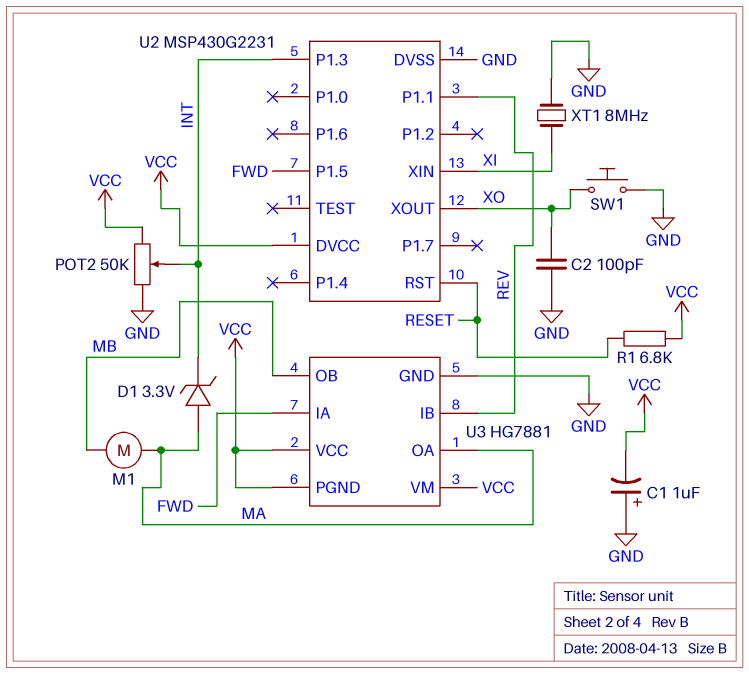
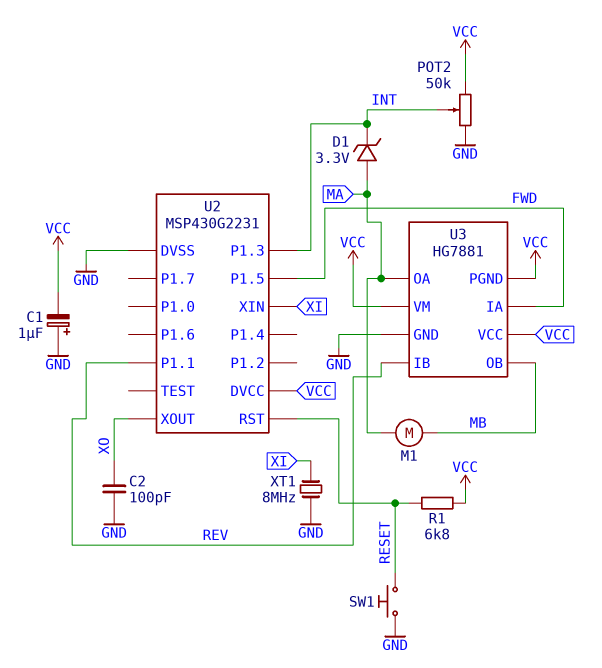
SW1: button (GND, XO) -> button (GND, RESET)

